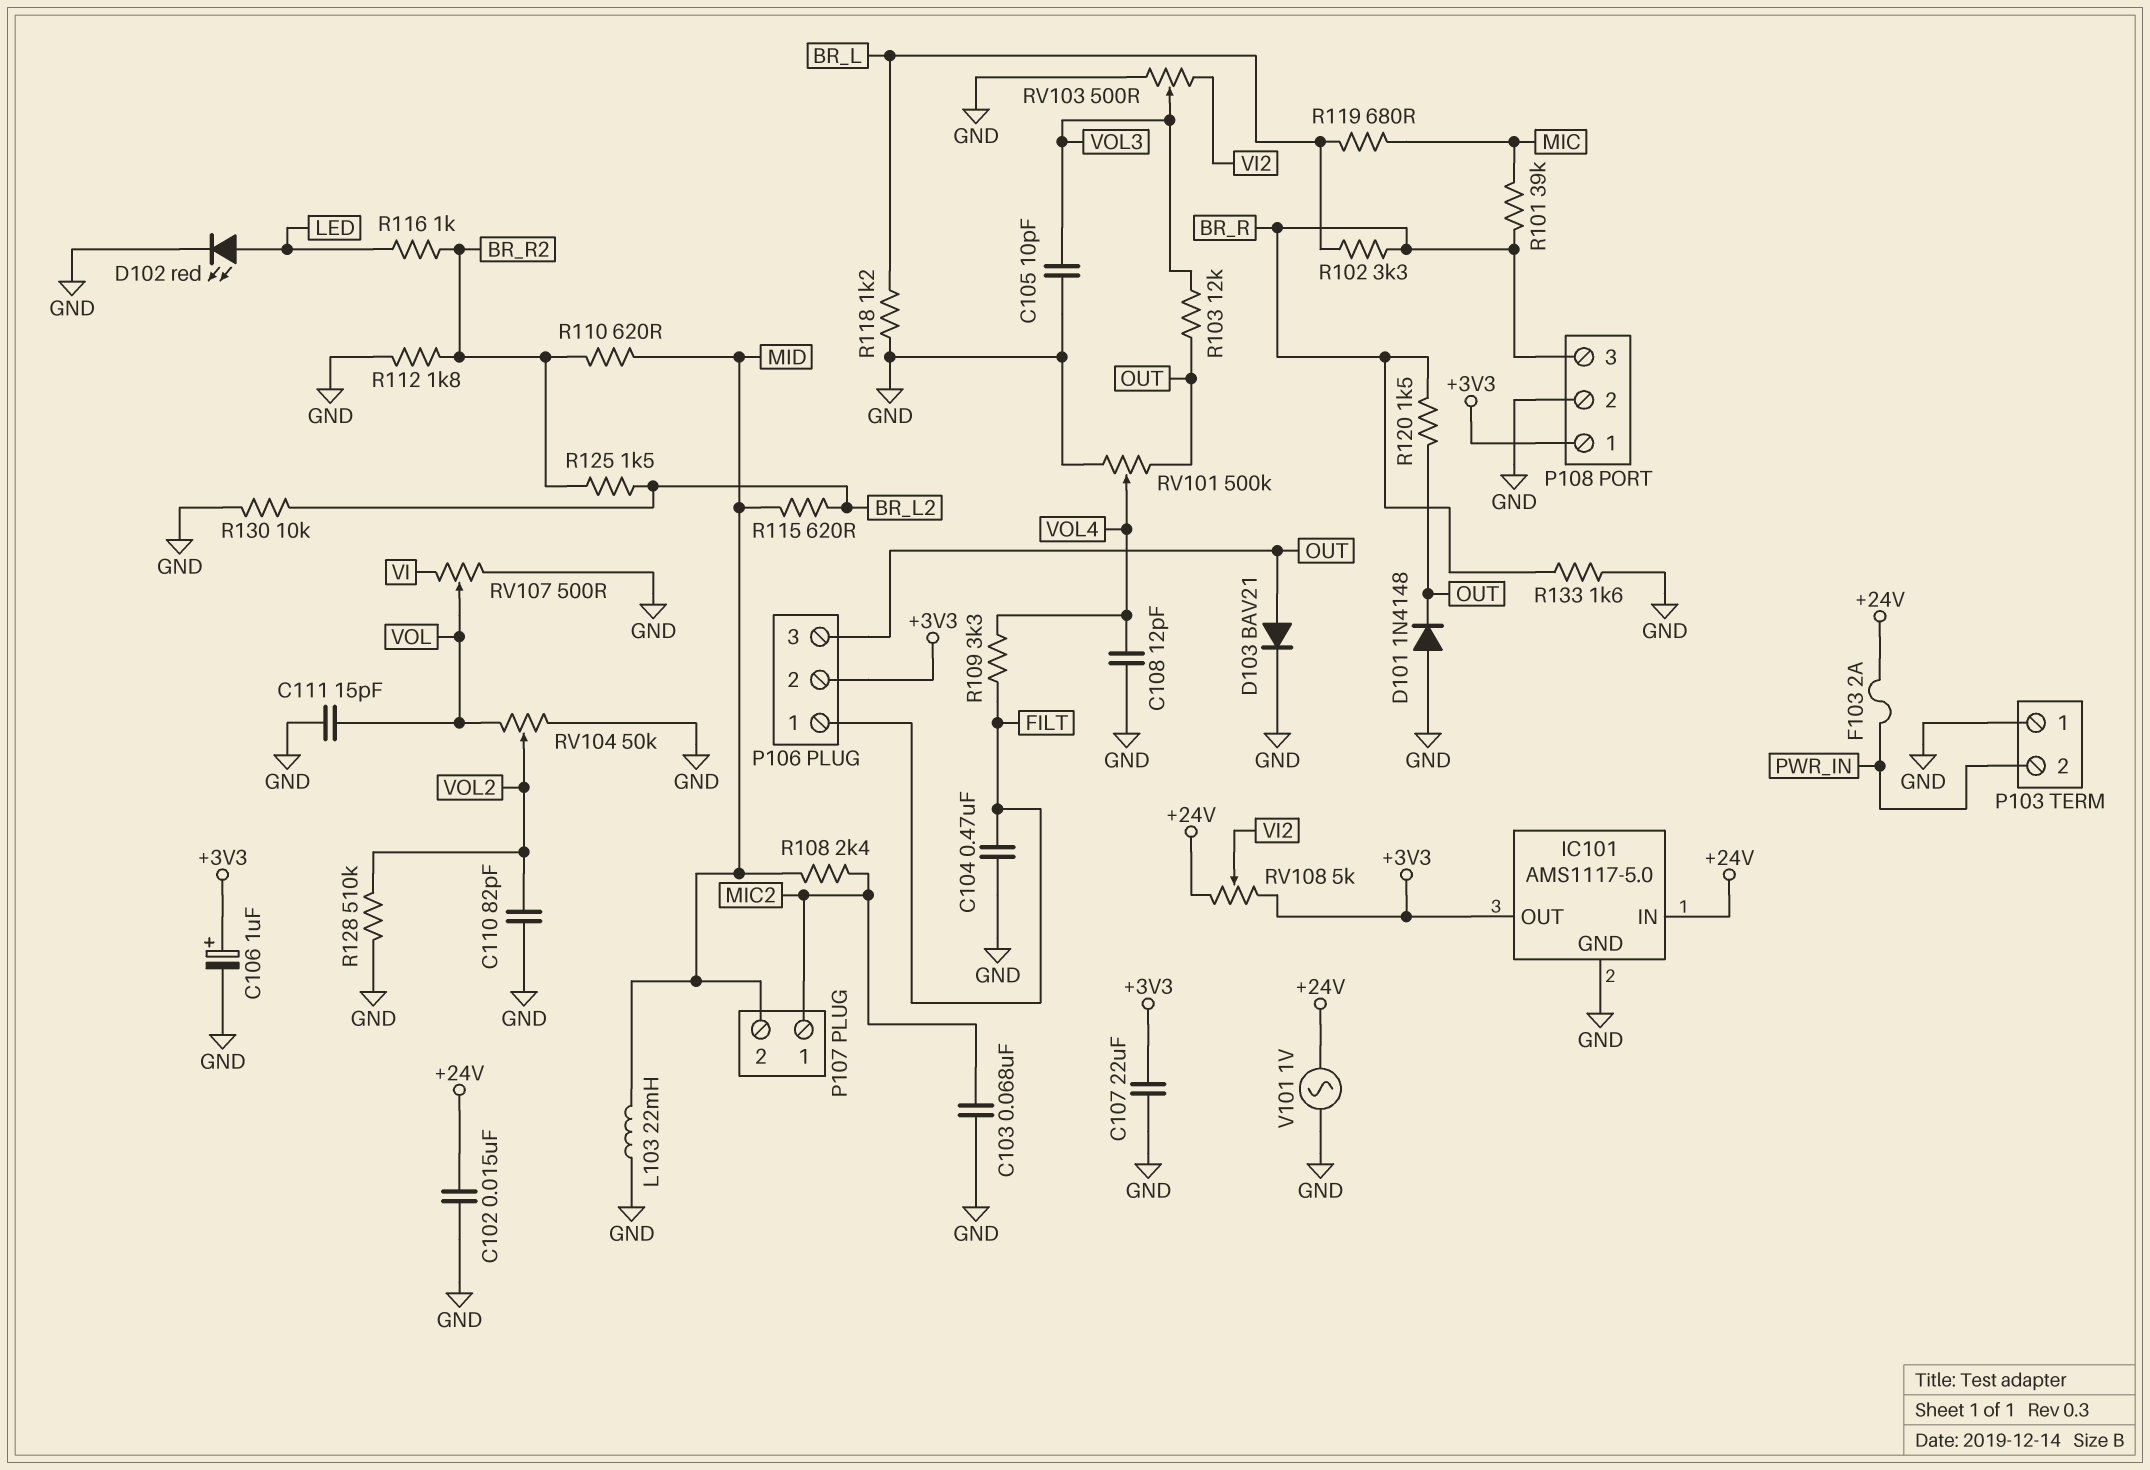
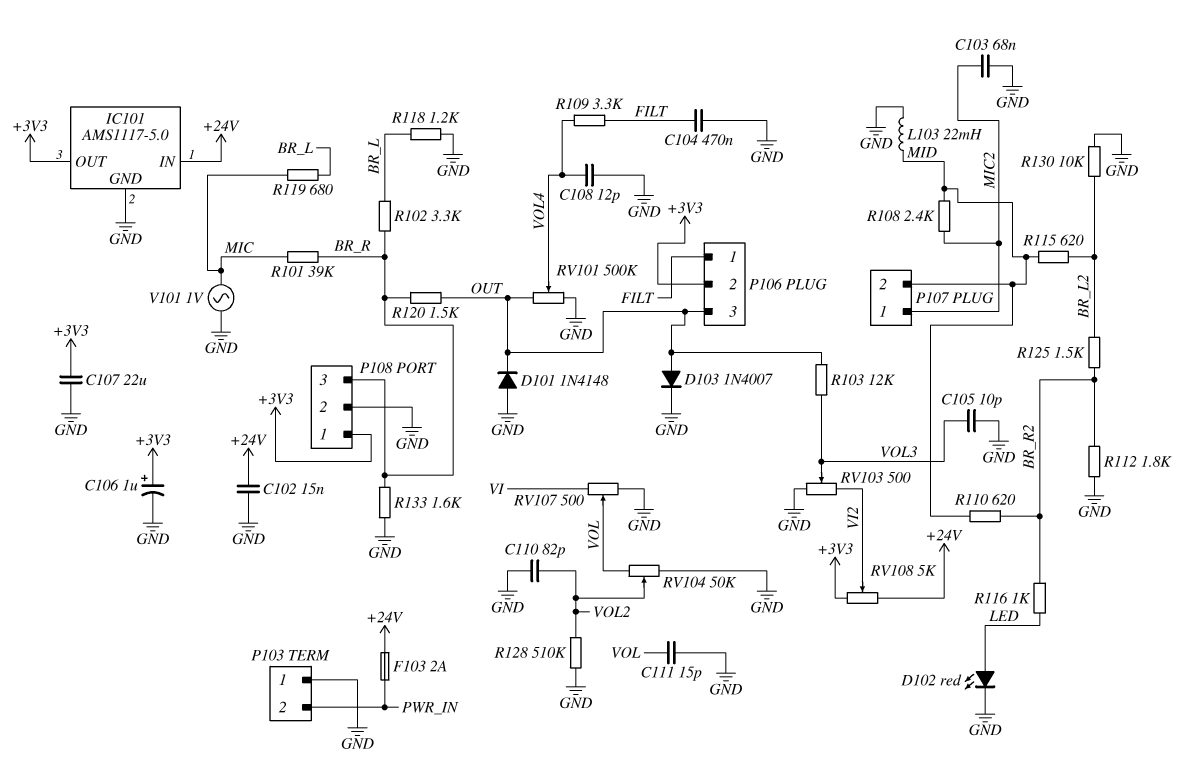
D103: diode BAV21 (A OUT, K GND) -> diode 1N4007 (A OUT, K GND)
V101: AC 1V (+24V, GND) -> AC 1V (GND, MIC)

